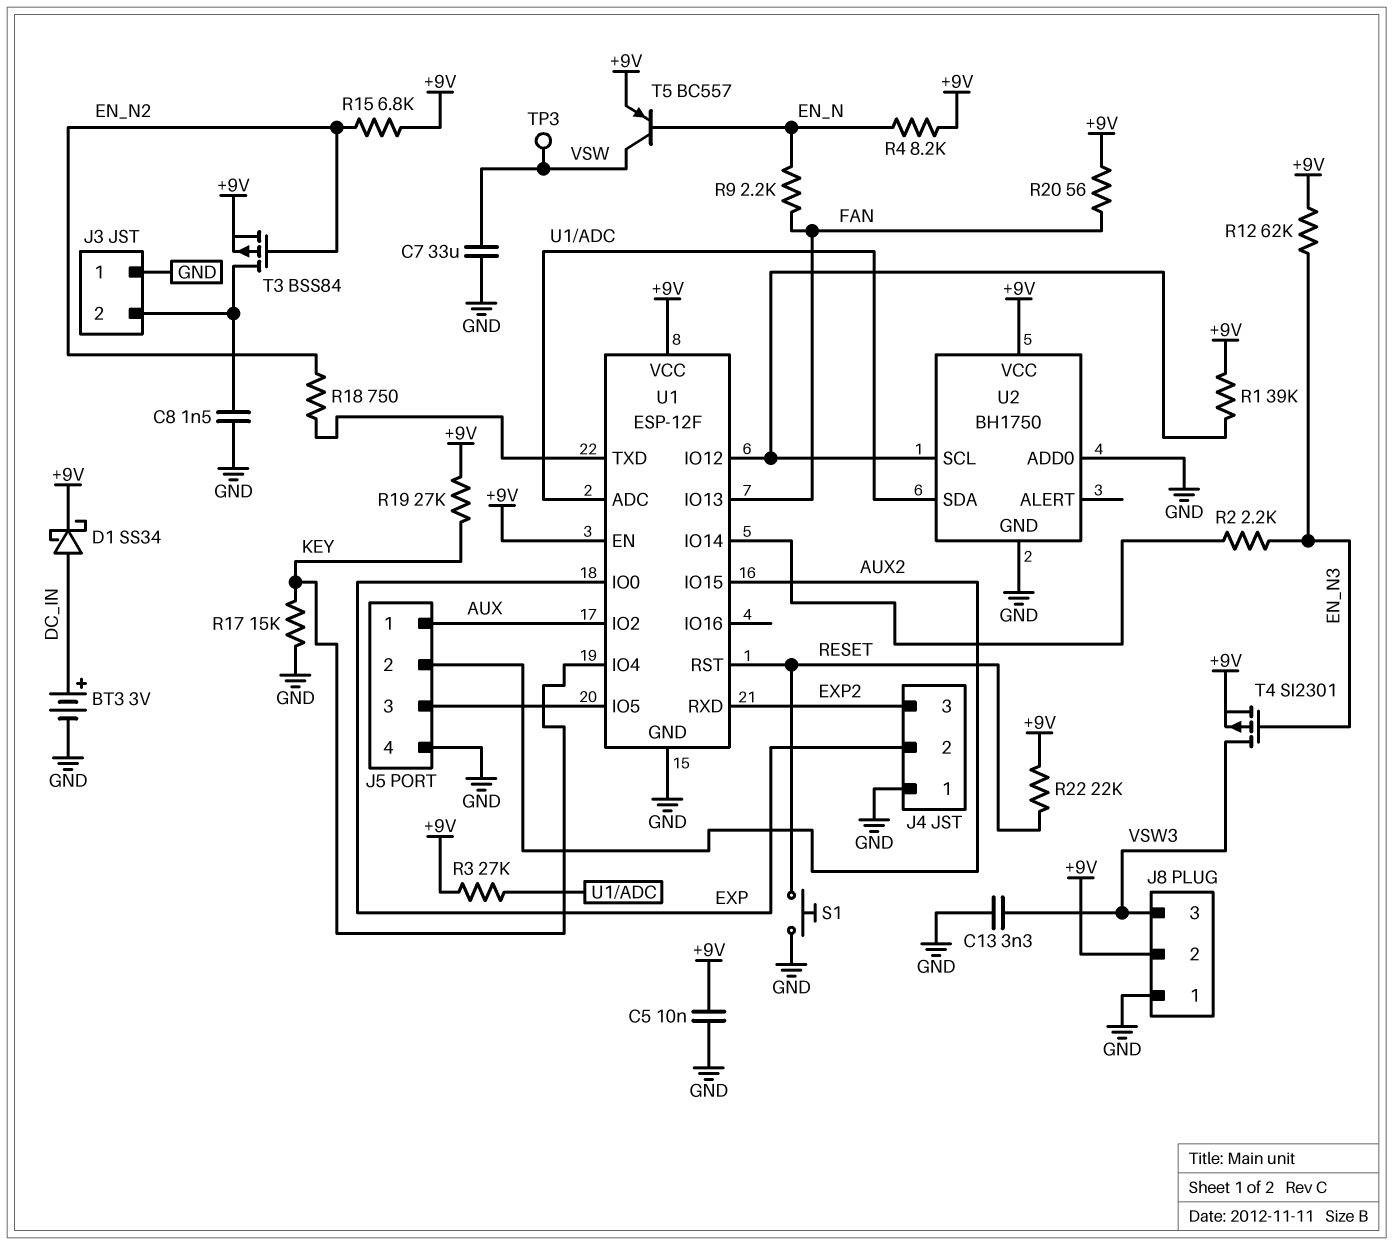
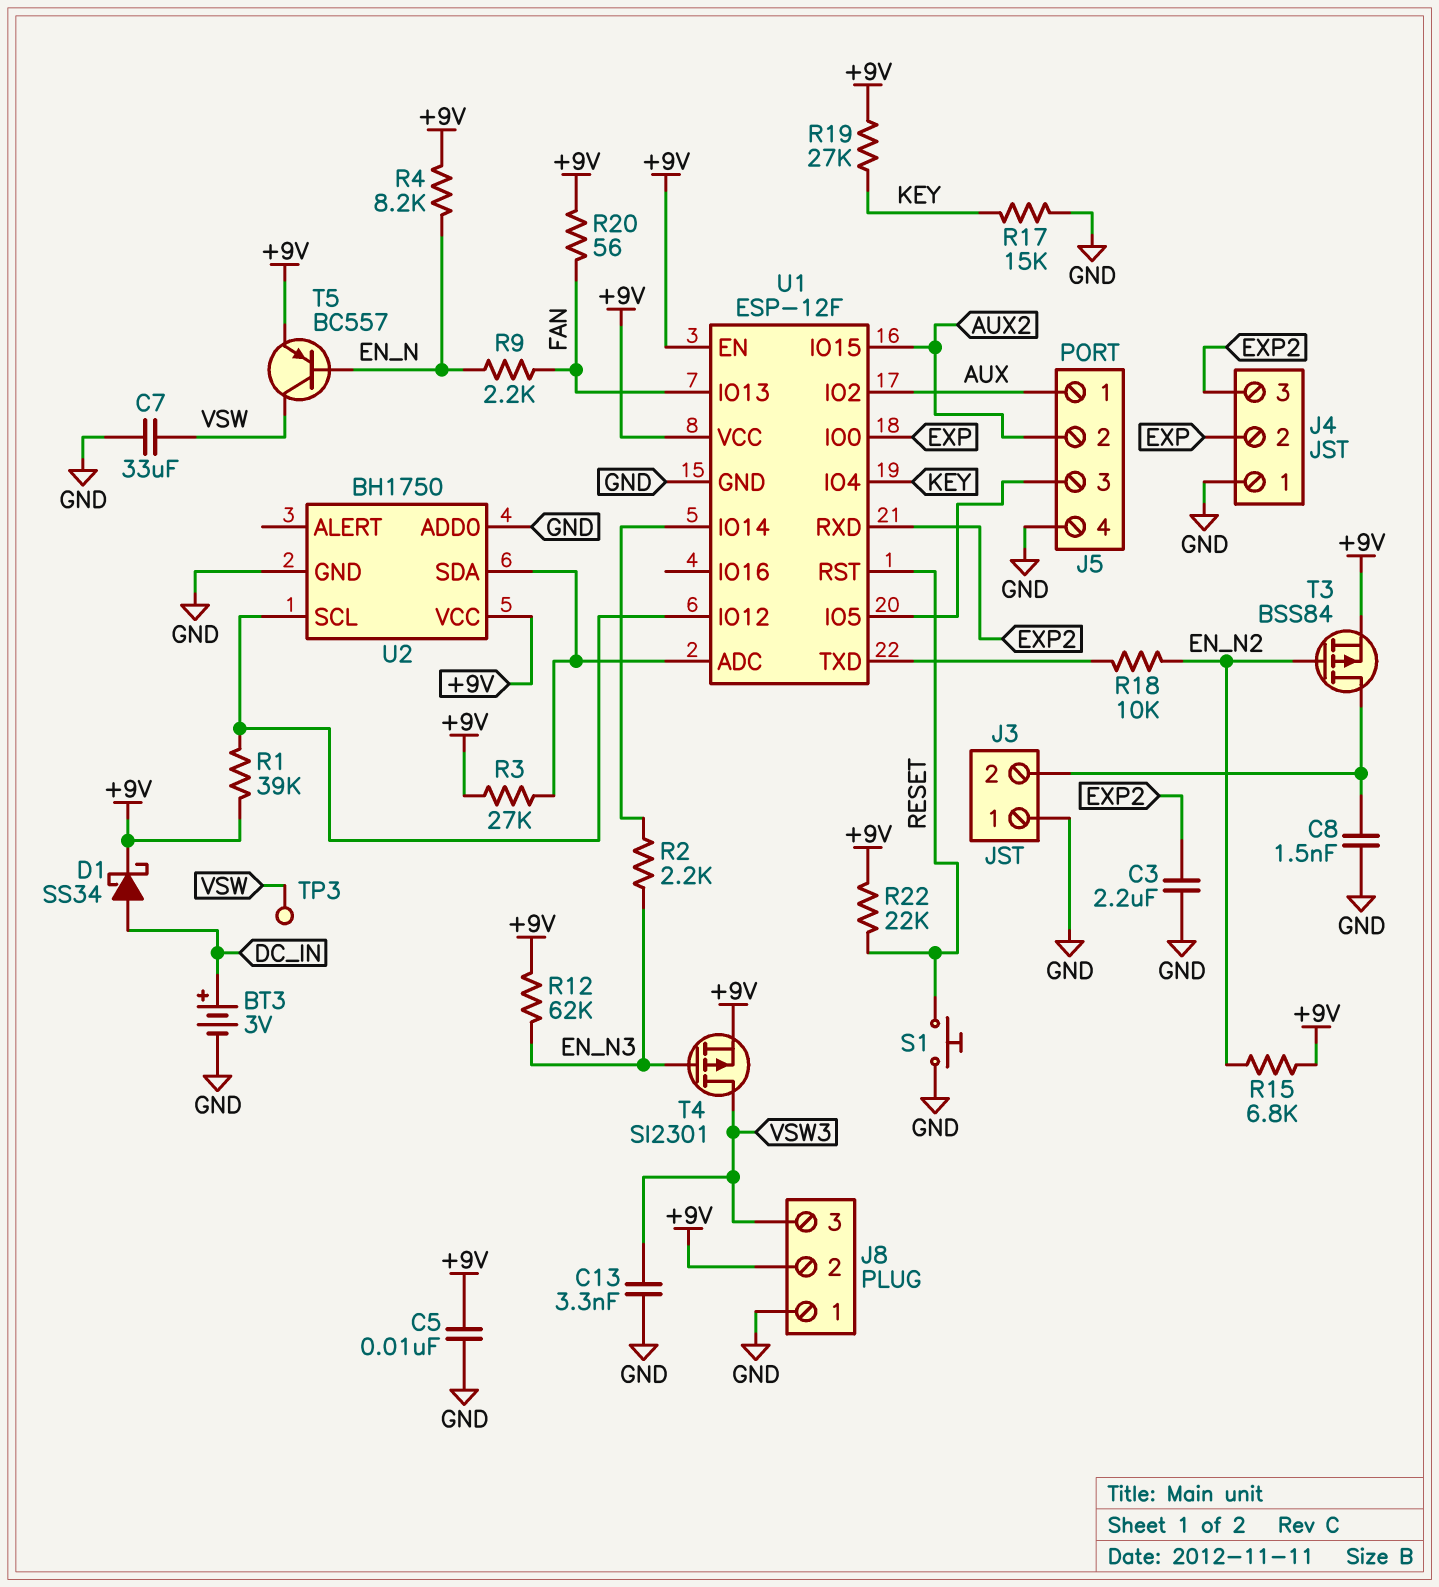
C3: none -> 2.2uF (EXP2, GND)
R18: 750 (EN_N2, U1/TXD) -> 10k (EN_N2, U1/TXD)

